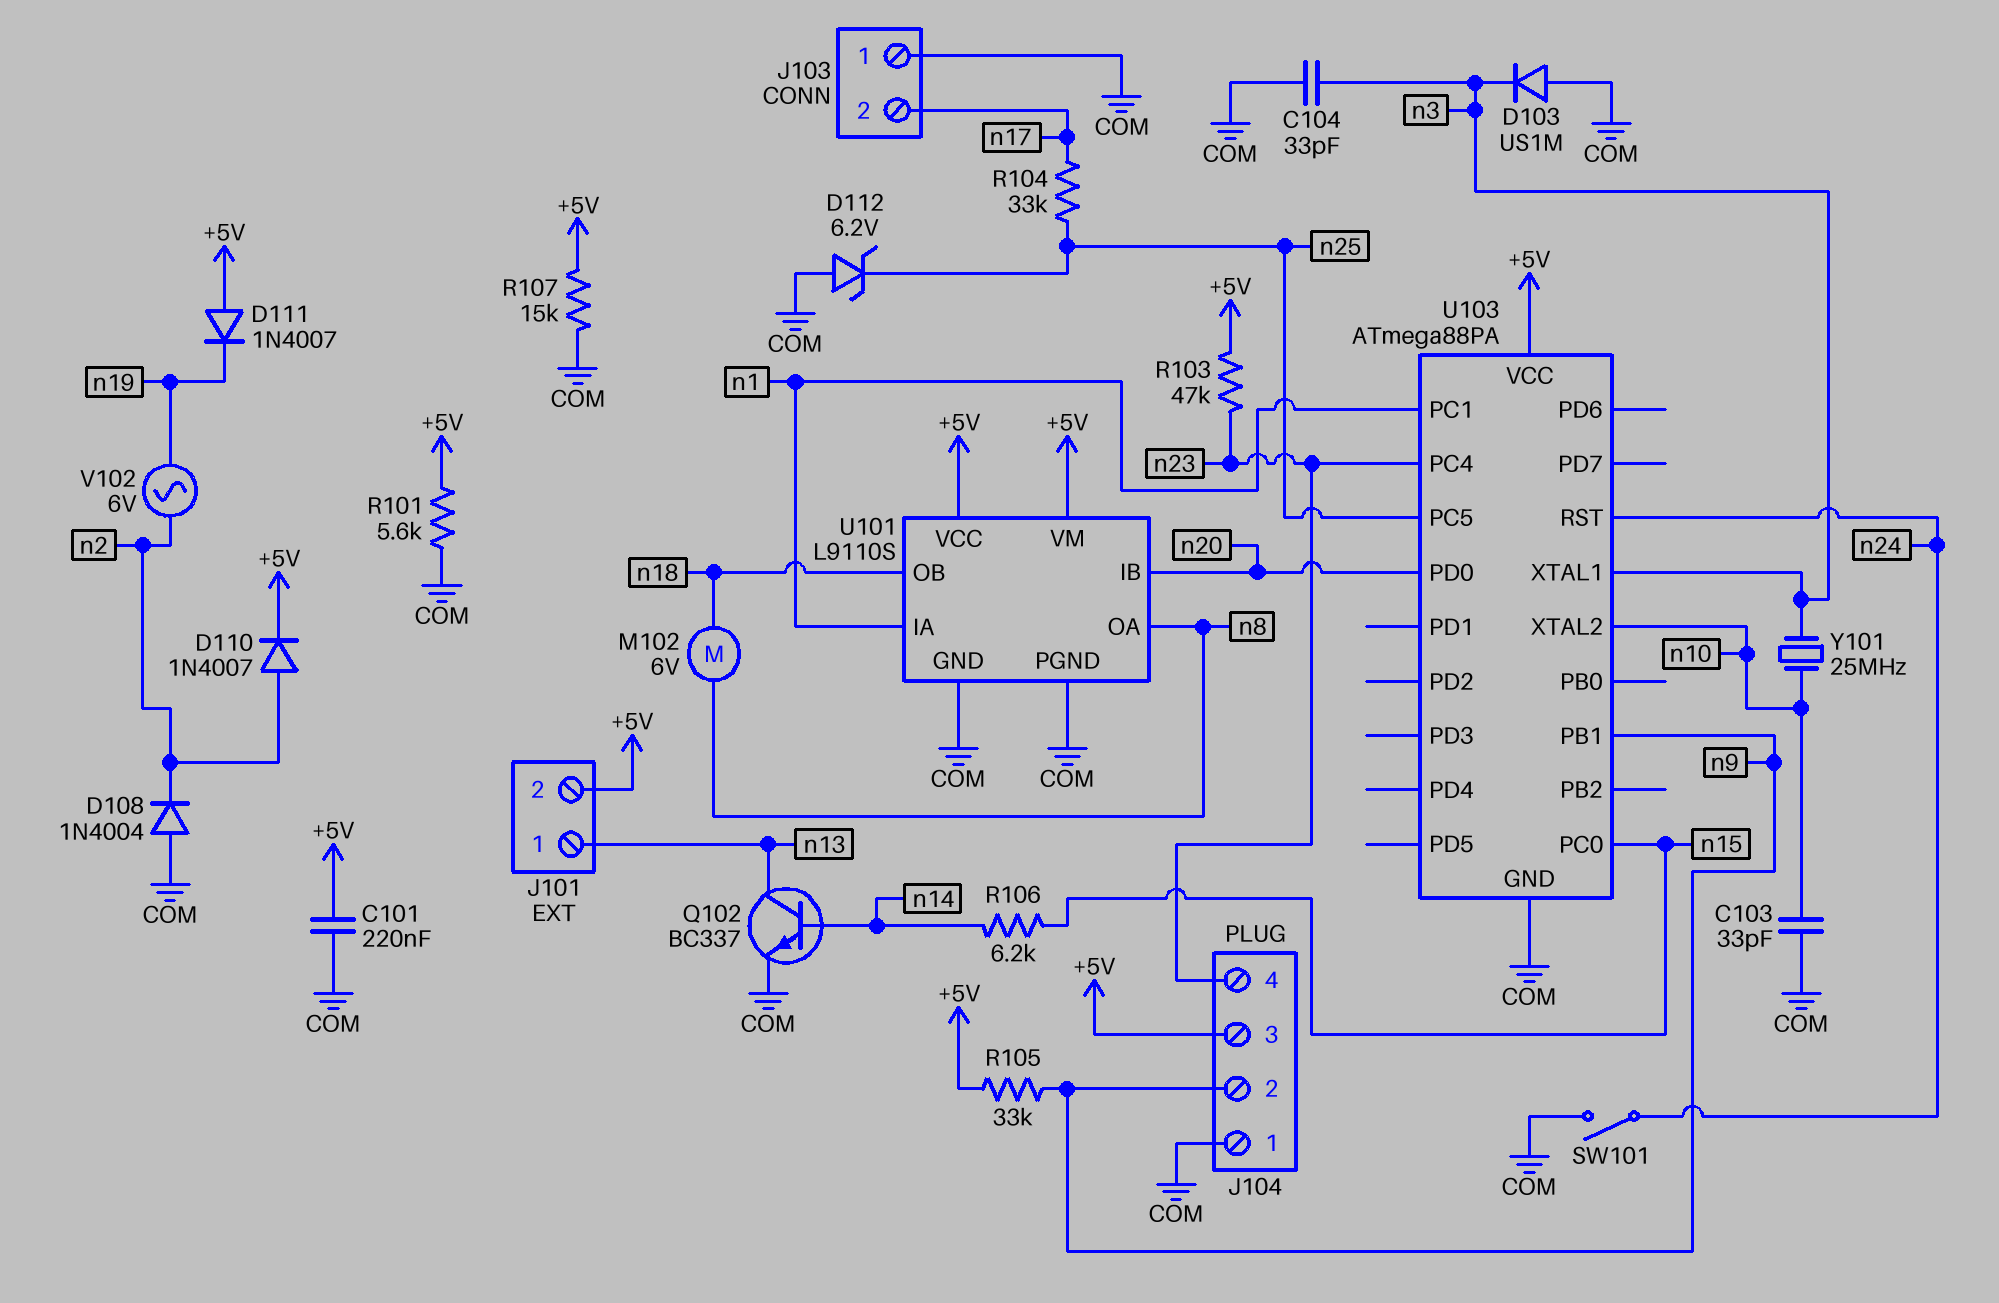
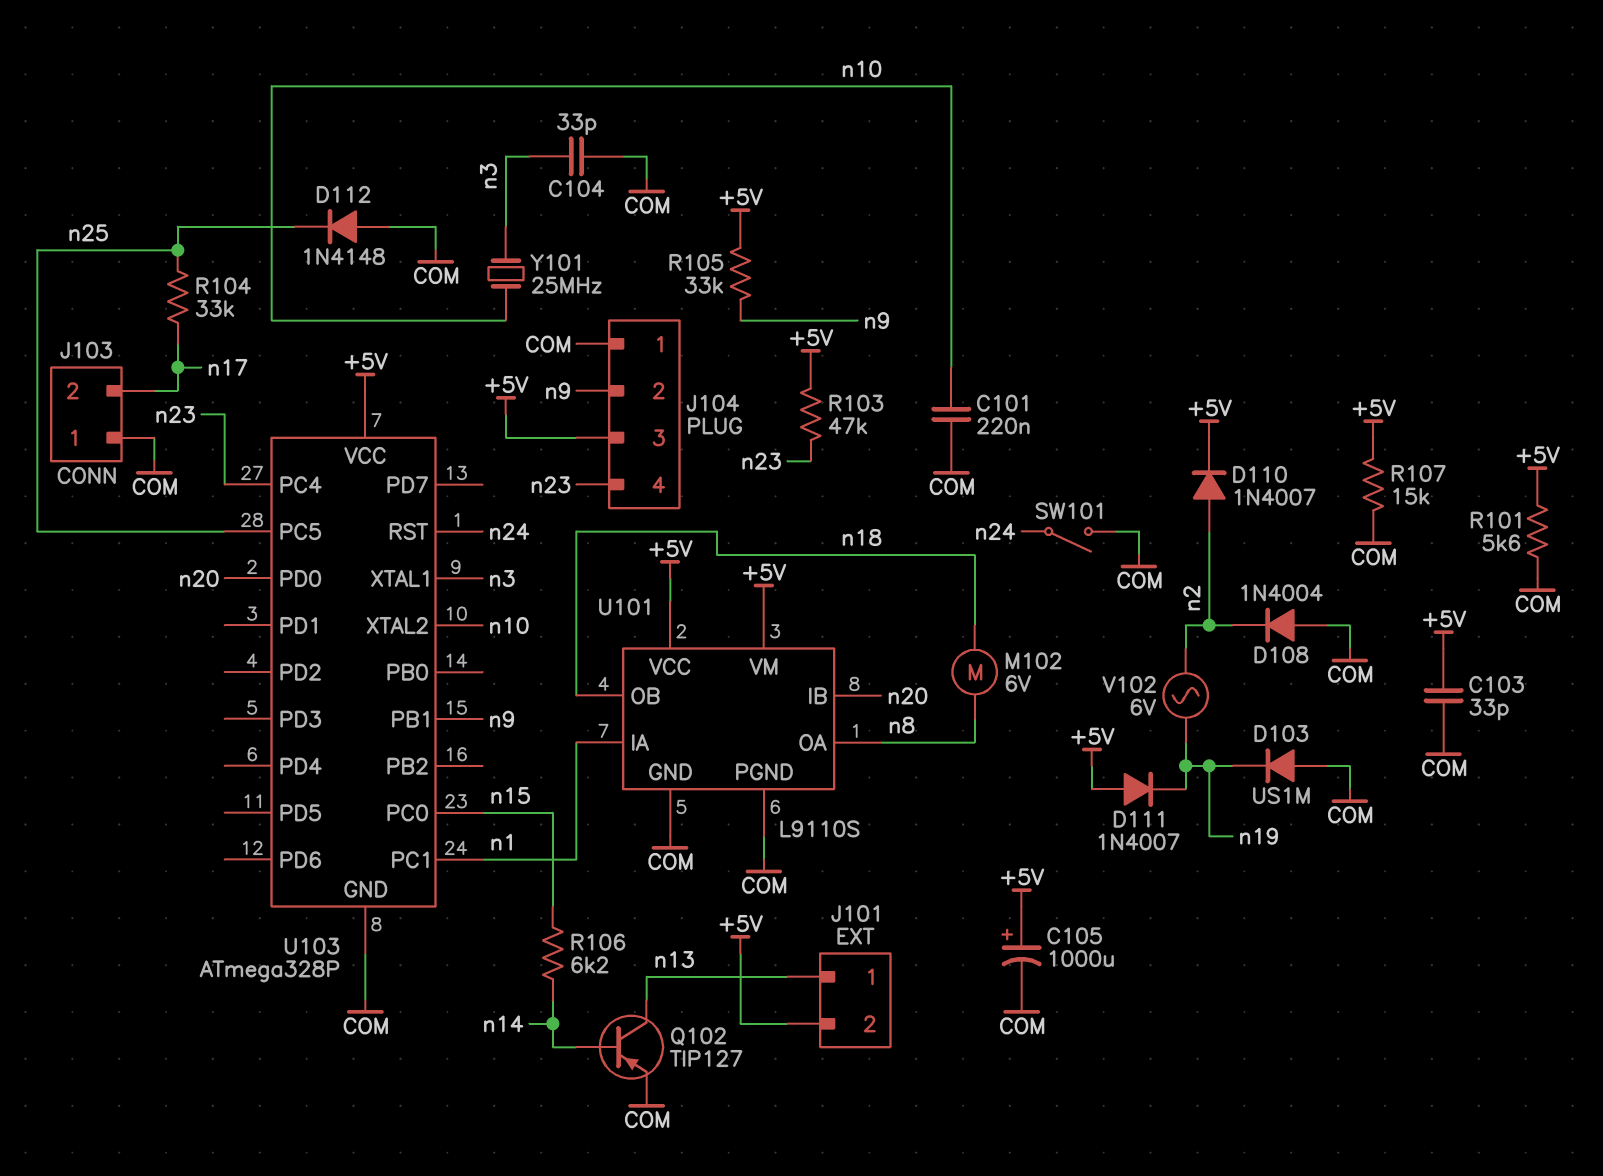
C101: 220nF (+5V, COM) -> 220nF (COM, n10)
C103: 33pF (COM, n10) -> 33pF (+5V, COM)
C105: none -> 1000uF (plus +5V, minus COM)
D103: diode US1M (A COM, K n3) -> diode US1M (A COM, K n19)
D112: zener 6.2V (A COM, K n25) -> diode 1N4148 (A COM, K n25)
Q102: NPN BC337 (B n14, C n13, E COM) -> PNP TIP127 (B n14, C n13, E COM)
U103: ATmega88PA -> ATmega328P

